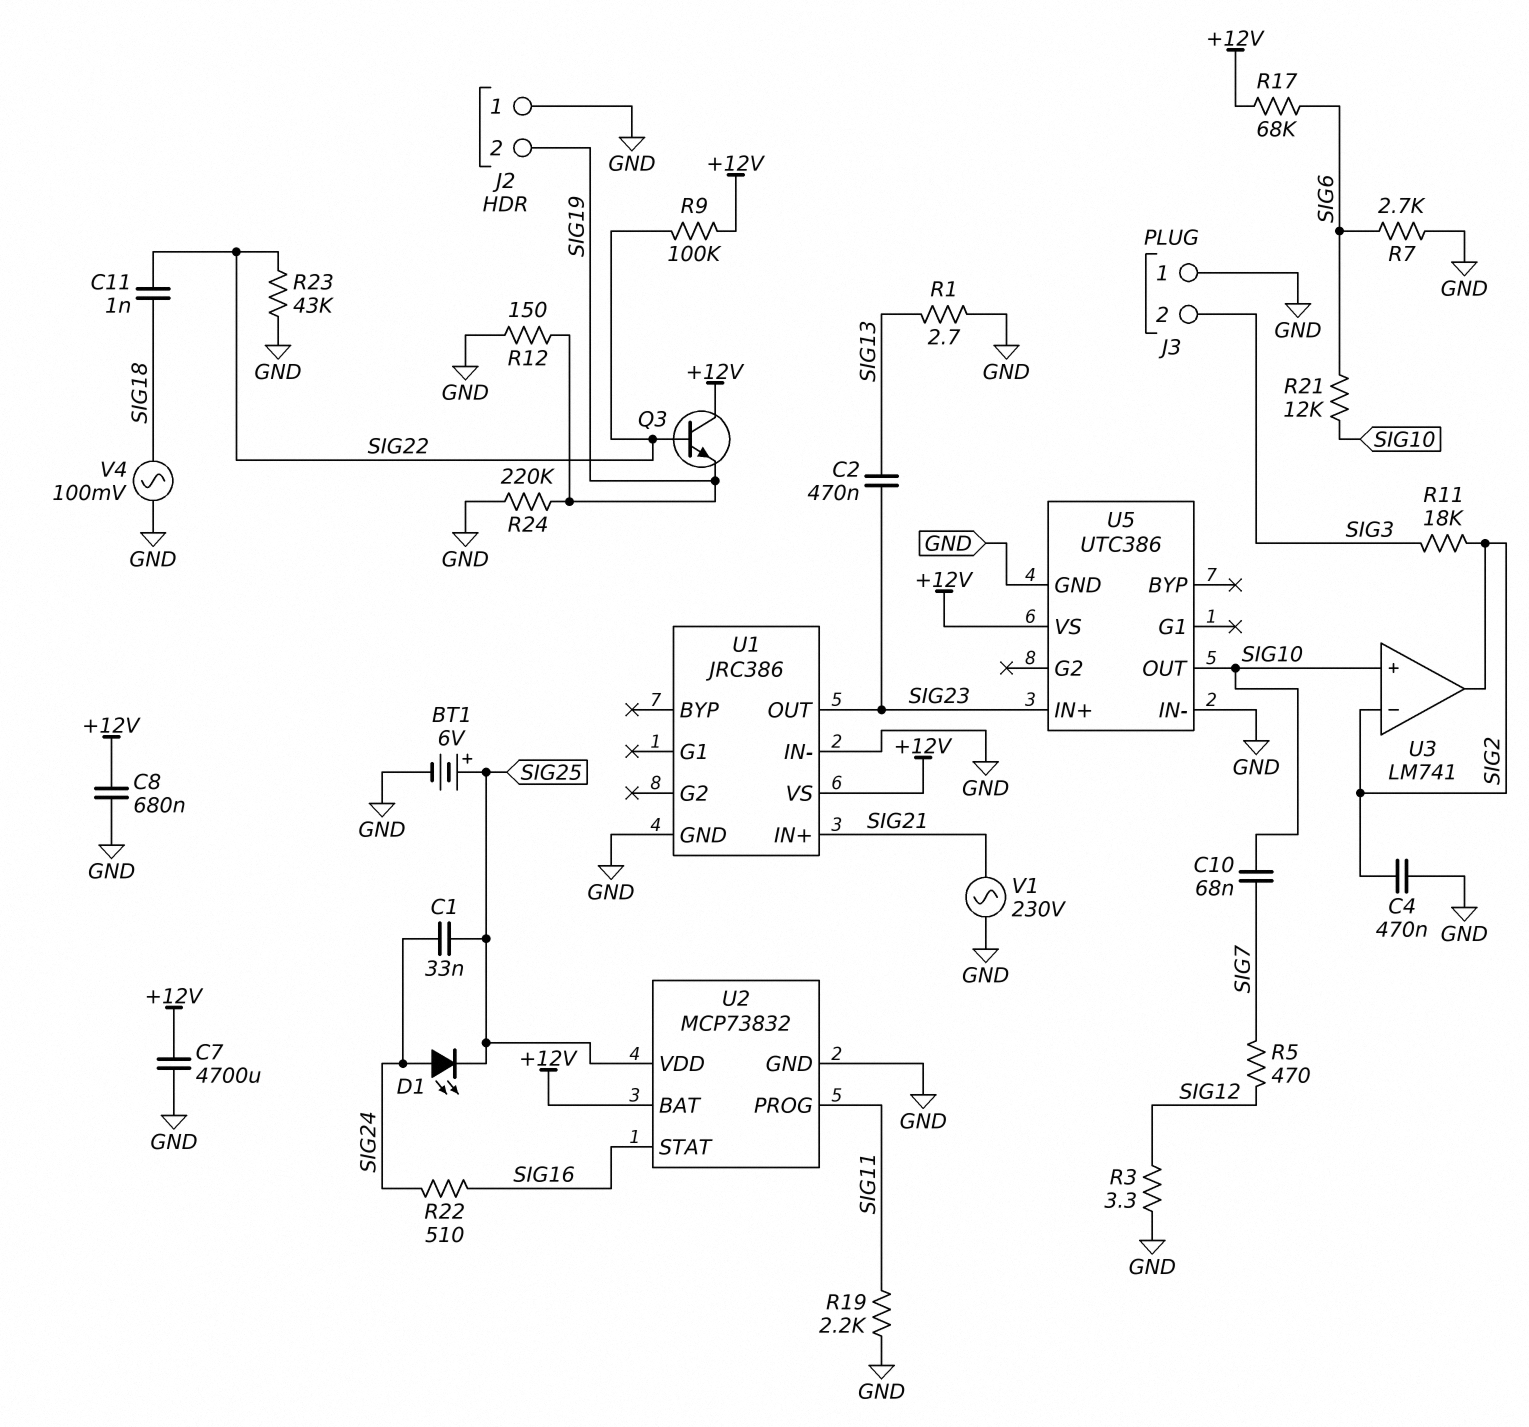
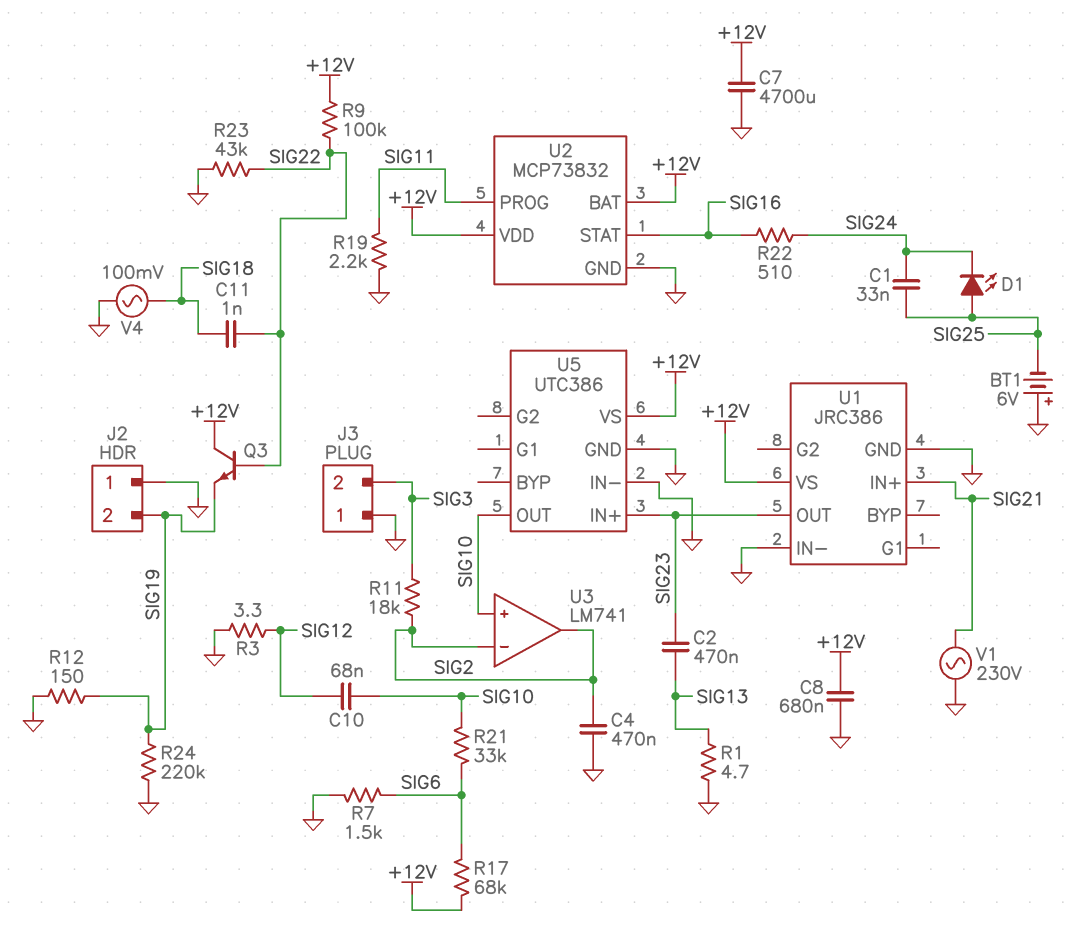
BT1: 6V (plus SIG25, minus GND) -> 6V (plus GND, minus SIG25)
C10: 68nF (SIG7, SIG10) -> 68nF (SIG10, SIG12)
D1: LED (A SIG24, K SIG25) -> LED (A SIG25, K SIG24)
R1: 2.7 (GND, SIG13) -> 4.7 (GND, SIG13)
R5: 470 (SIG7, SIG12) -> none
R7: 2.7k (GND, SIG6) -> 1.5k (GND, SIG6)
R21: 12k (SIG6, SIG10) -> 33k (SIG6, SIG10)
U2 pin VDD: SIG25 -> +12V

